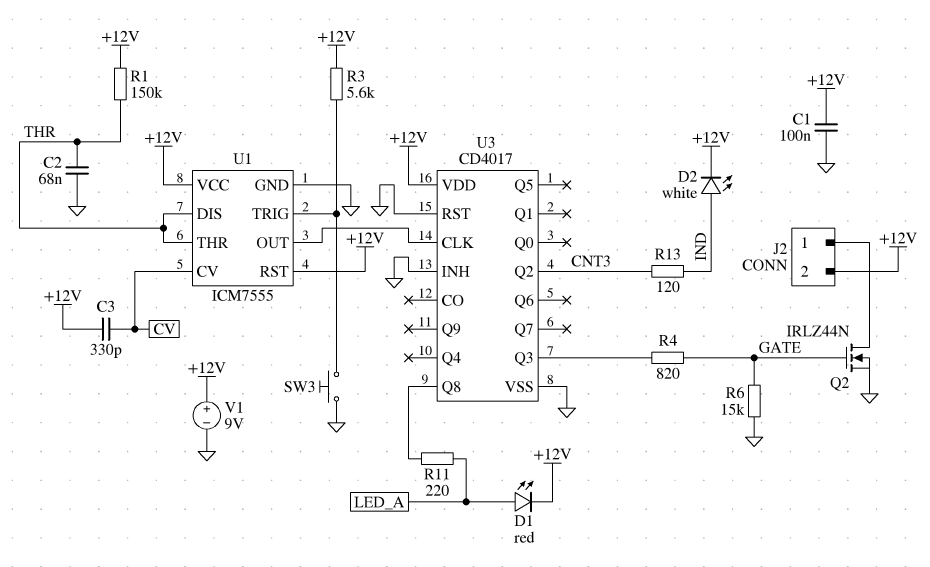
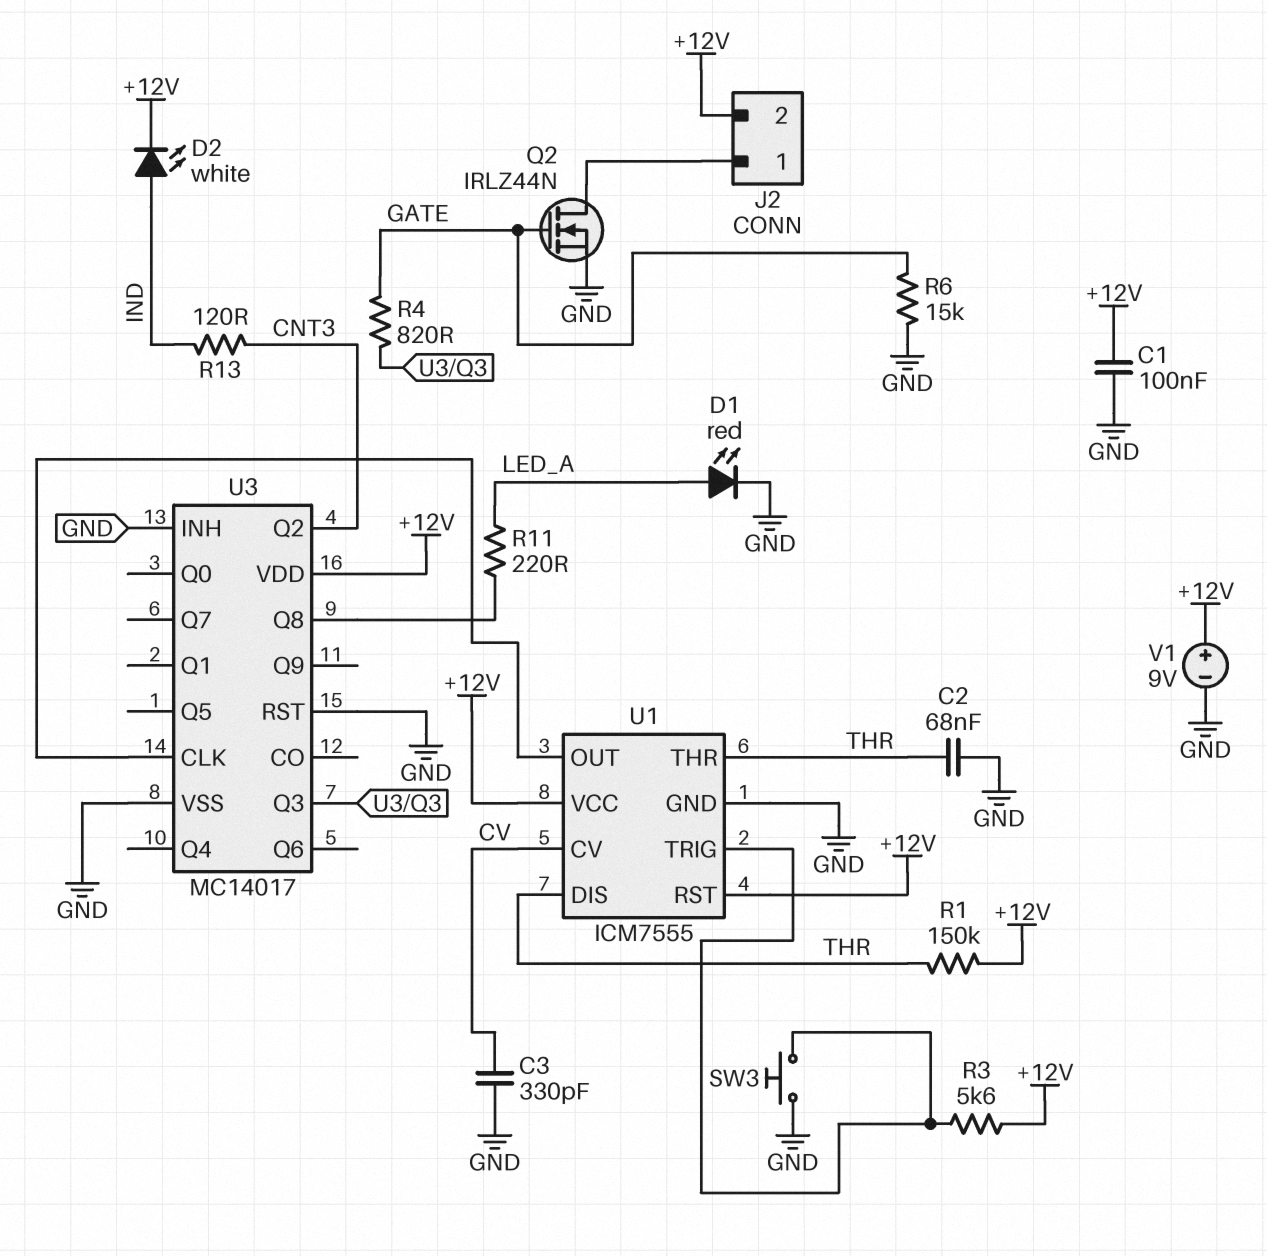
C3: 330pF (+12V, CV) -> 330pF (CV, GND)
D1: LED red (A LED_A, K +12V) -> LED red (A LED_A, K GND)
U3: CD4017 -> MC14017

